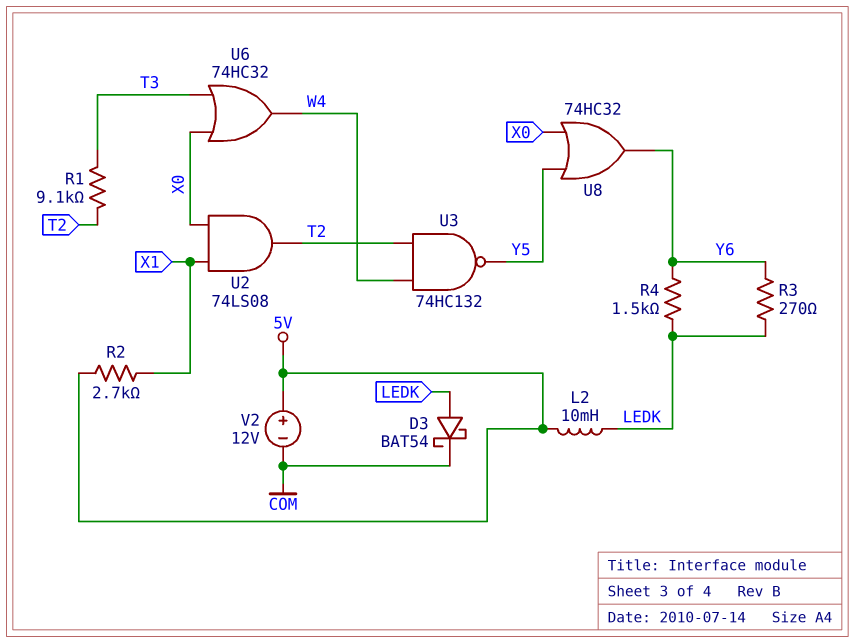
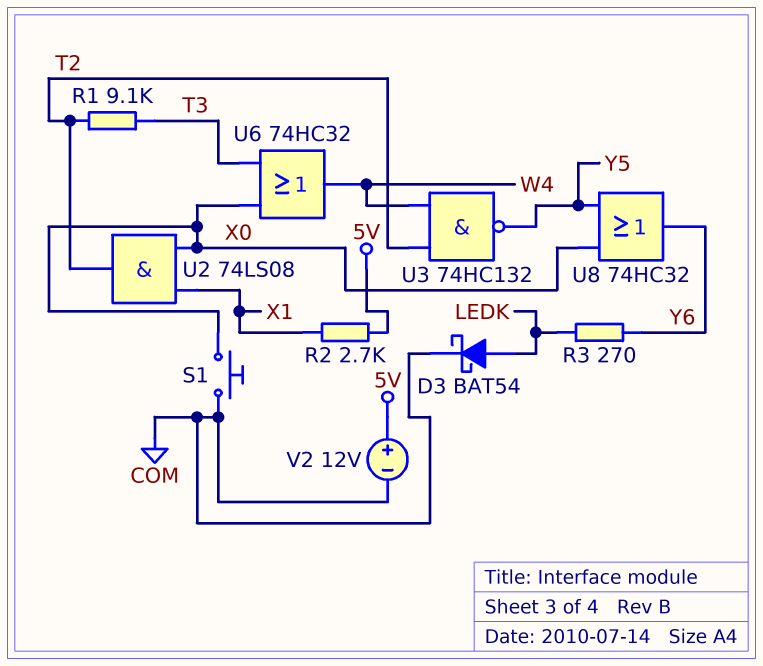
L2: 10mH (5V, LEDK) -> none
R4: 1.5k (LEDK, Y6) -> none
S1: none -> button (COM, X0)

